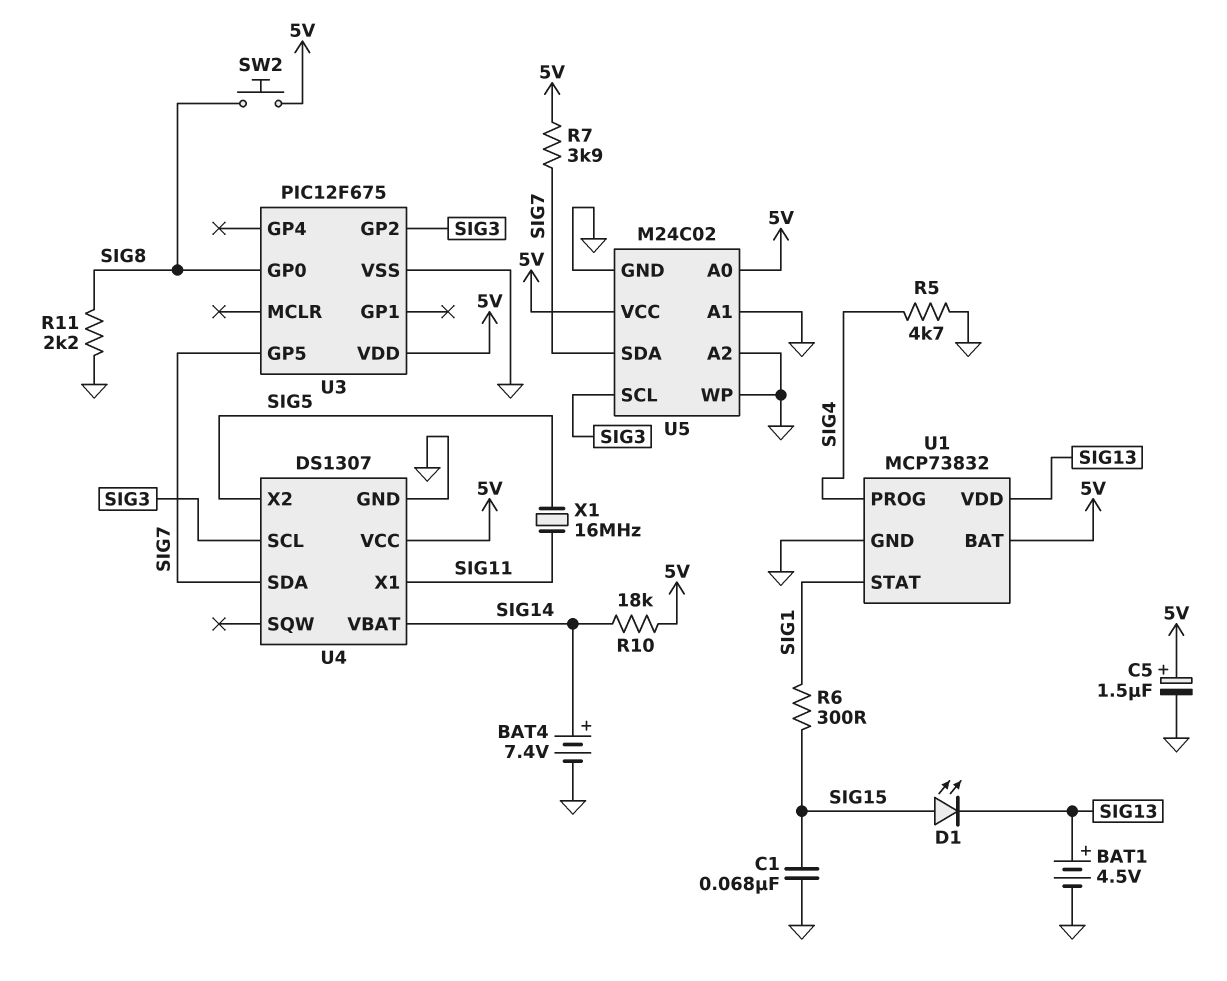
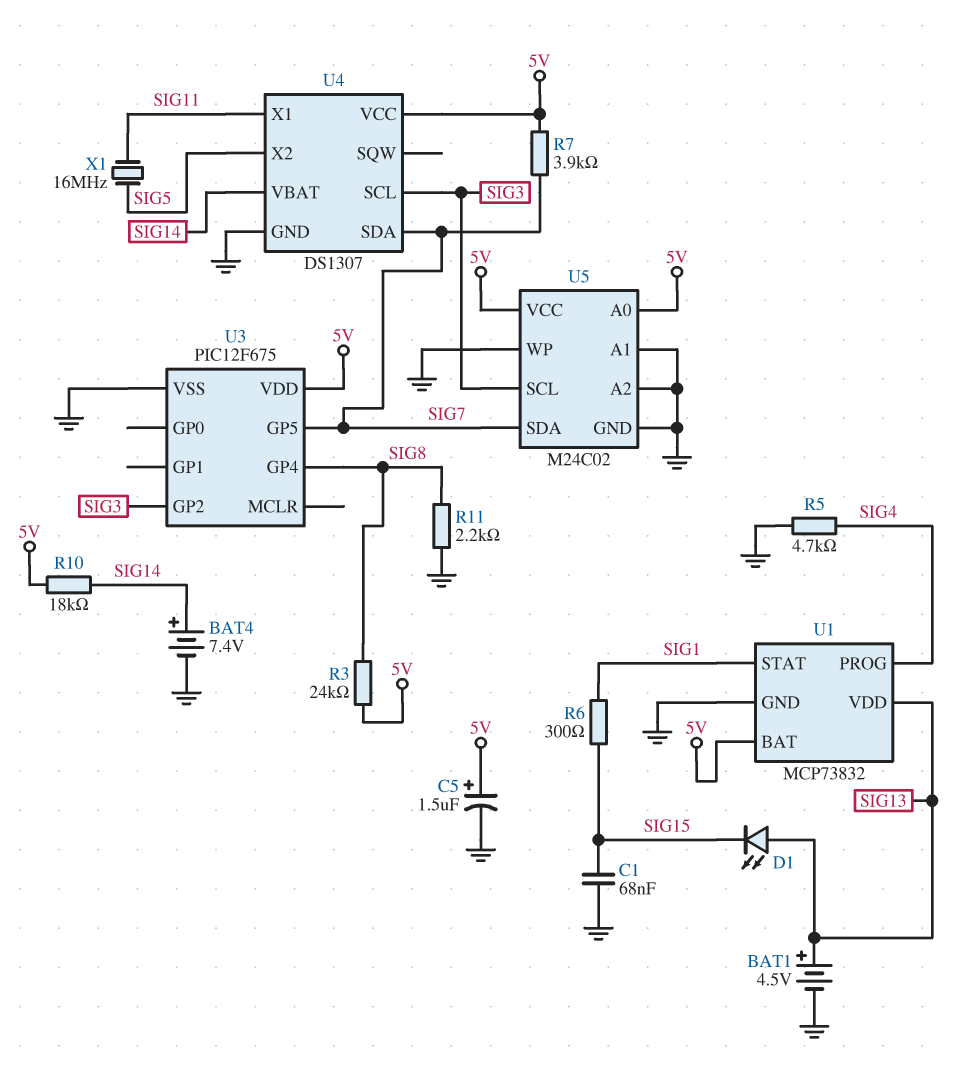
D1: LED (A SIG15, K SIG13) -> LED (A SIG13, K SIG15)
R3: none -> 24k (5V, SIG8)
SW2: button (5V, SIG8) -> none
U3 pin GP0: SIG8 -> none
U3 pin GP4: none -> SIG8

